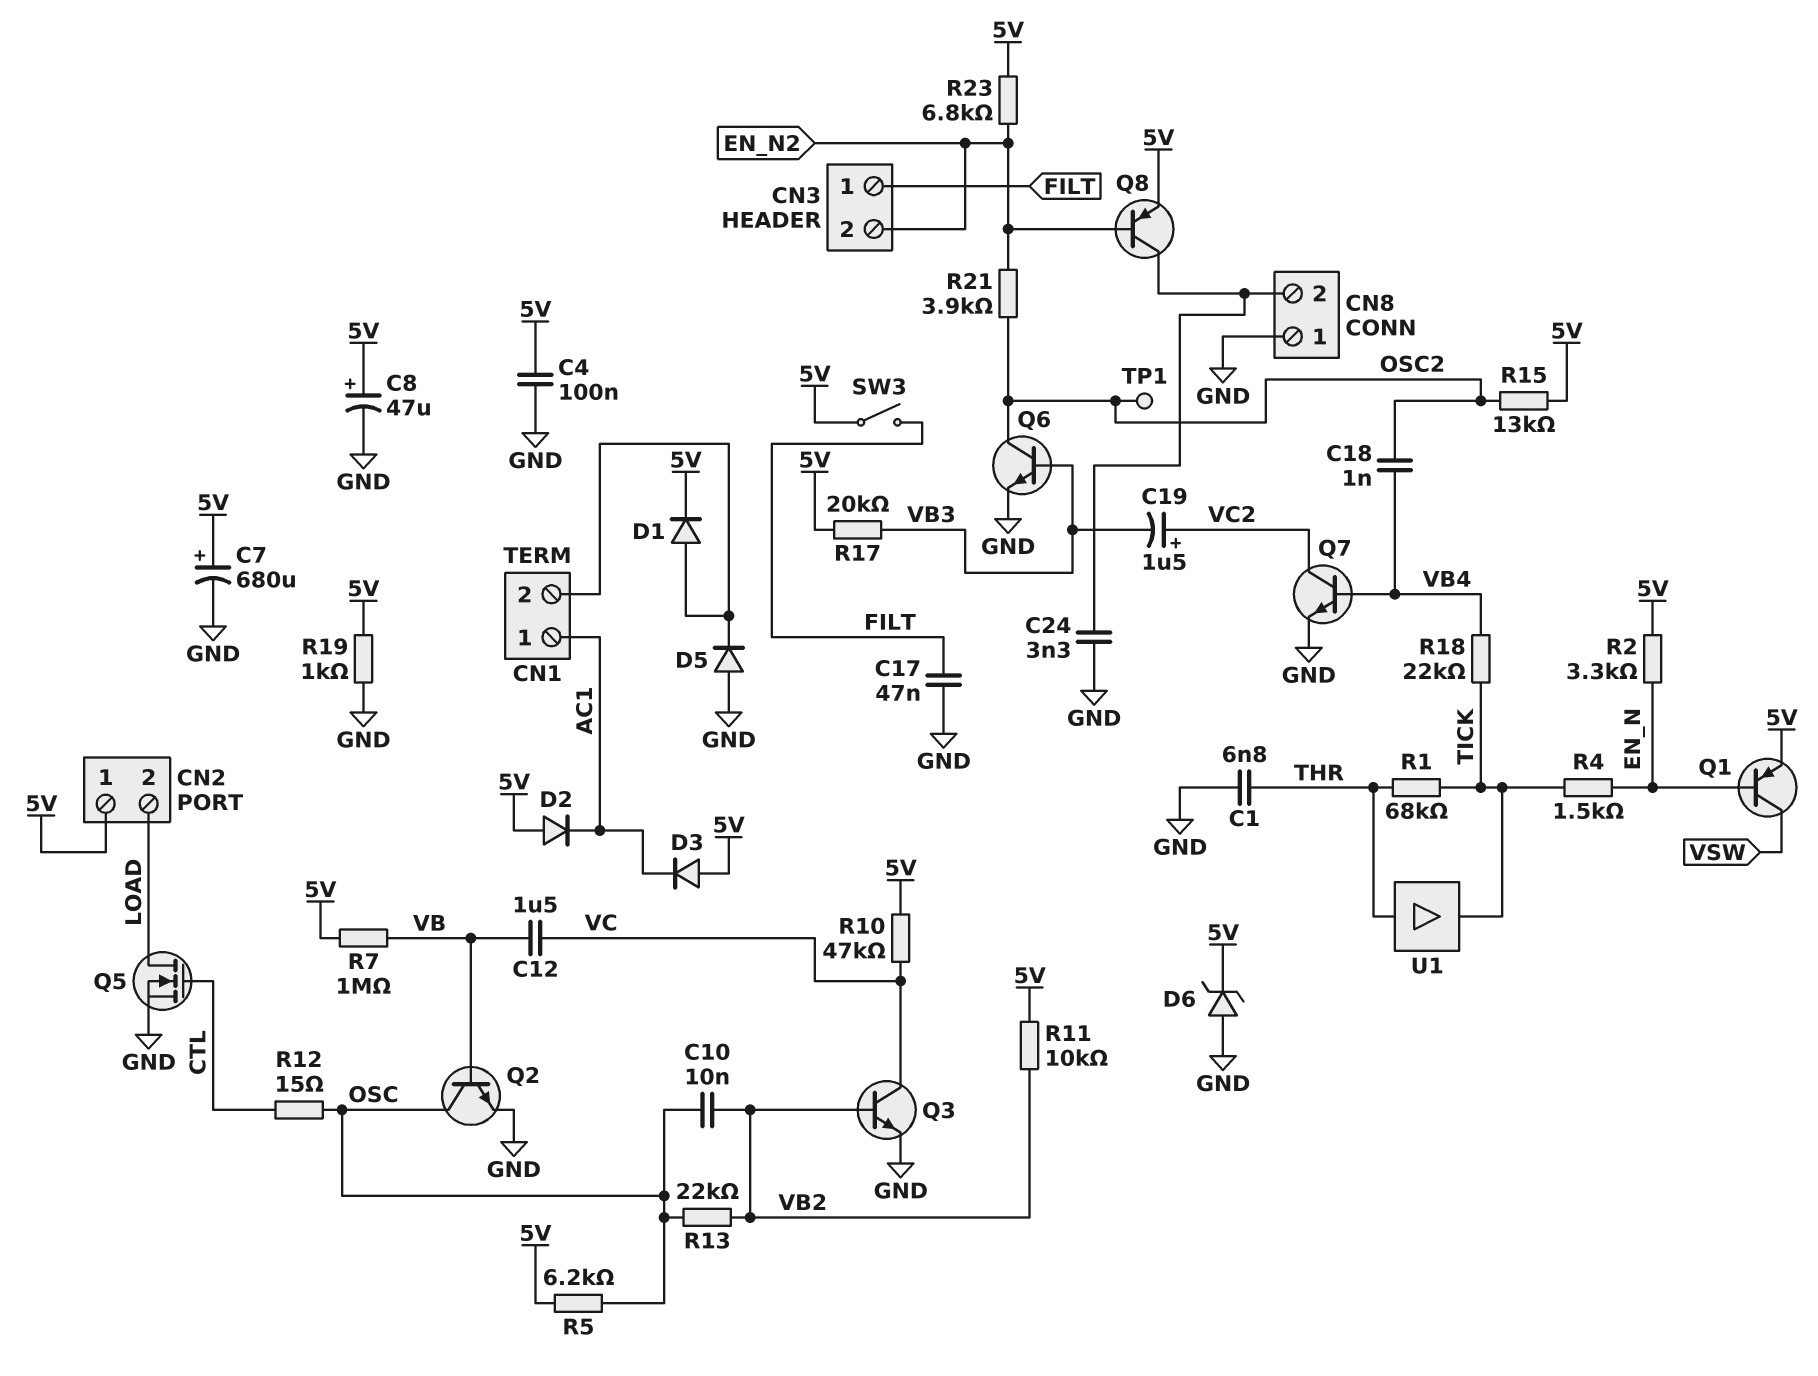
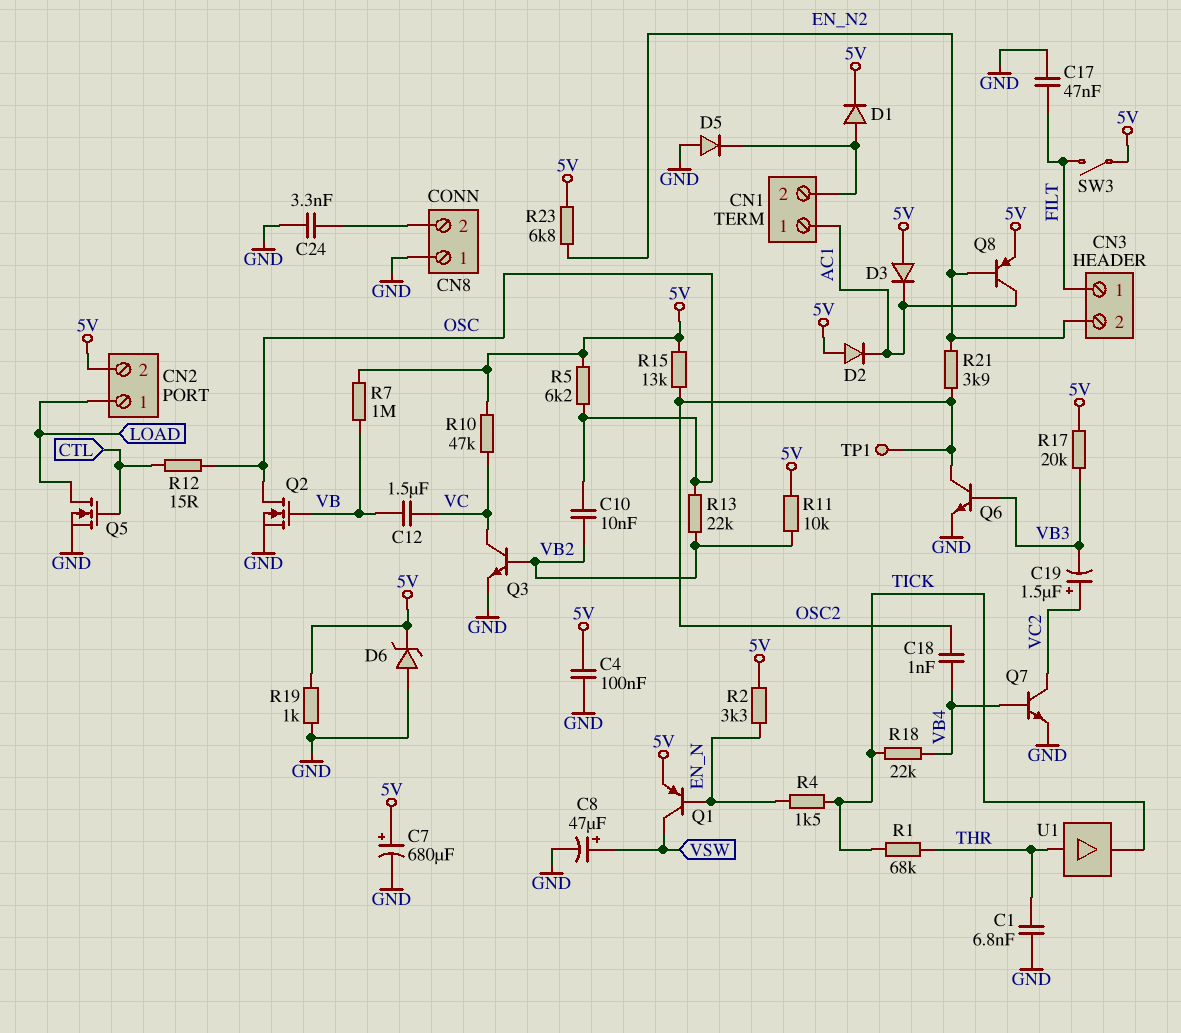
C8: 47uF (plus 5V, minus GND) -> 47uF (plus VSW, minus GND)
CN2 pin 1: 5V -> LOAD
CN2 pin 2: LOAD -> 5V
Q2: NPN (B VB, C OSC, E GND) -> NMOS (G VB, D OSC, S GND)
Q8: PNP (B EN_N2, C CN8/2, E 5V) -> PNP (B EN_N2, C AC1, E 5V)

